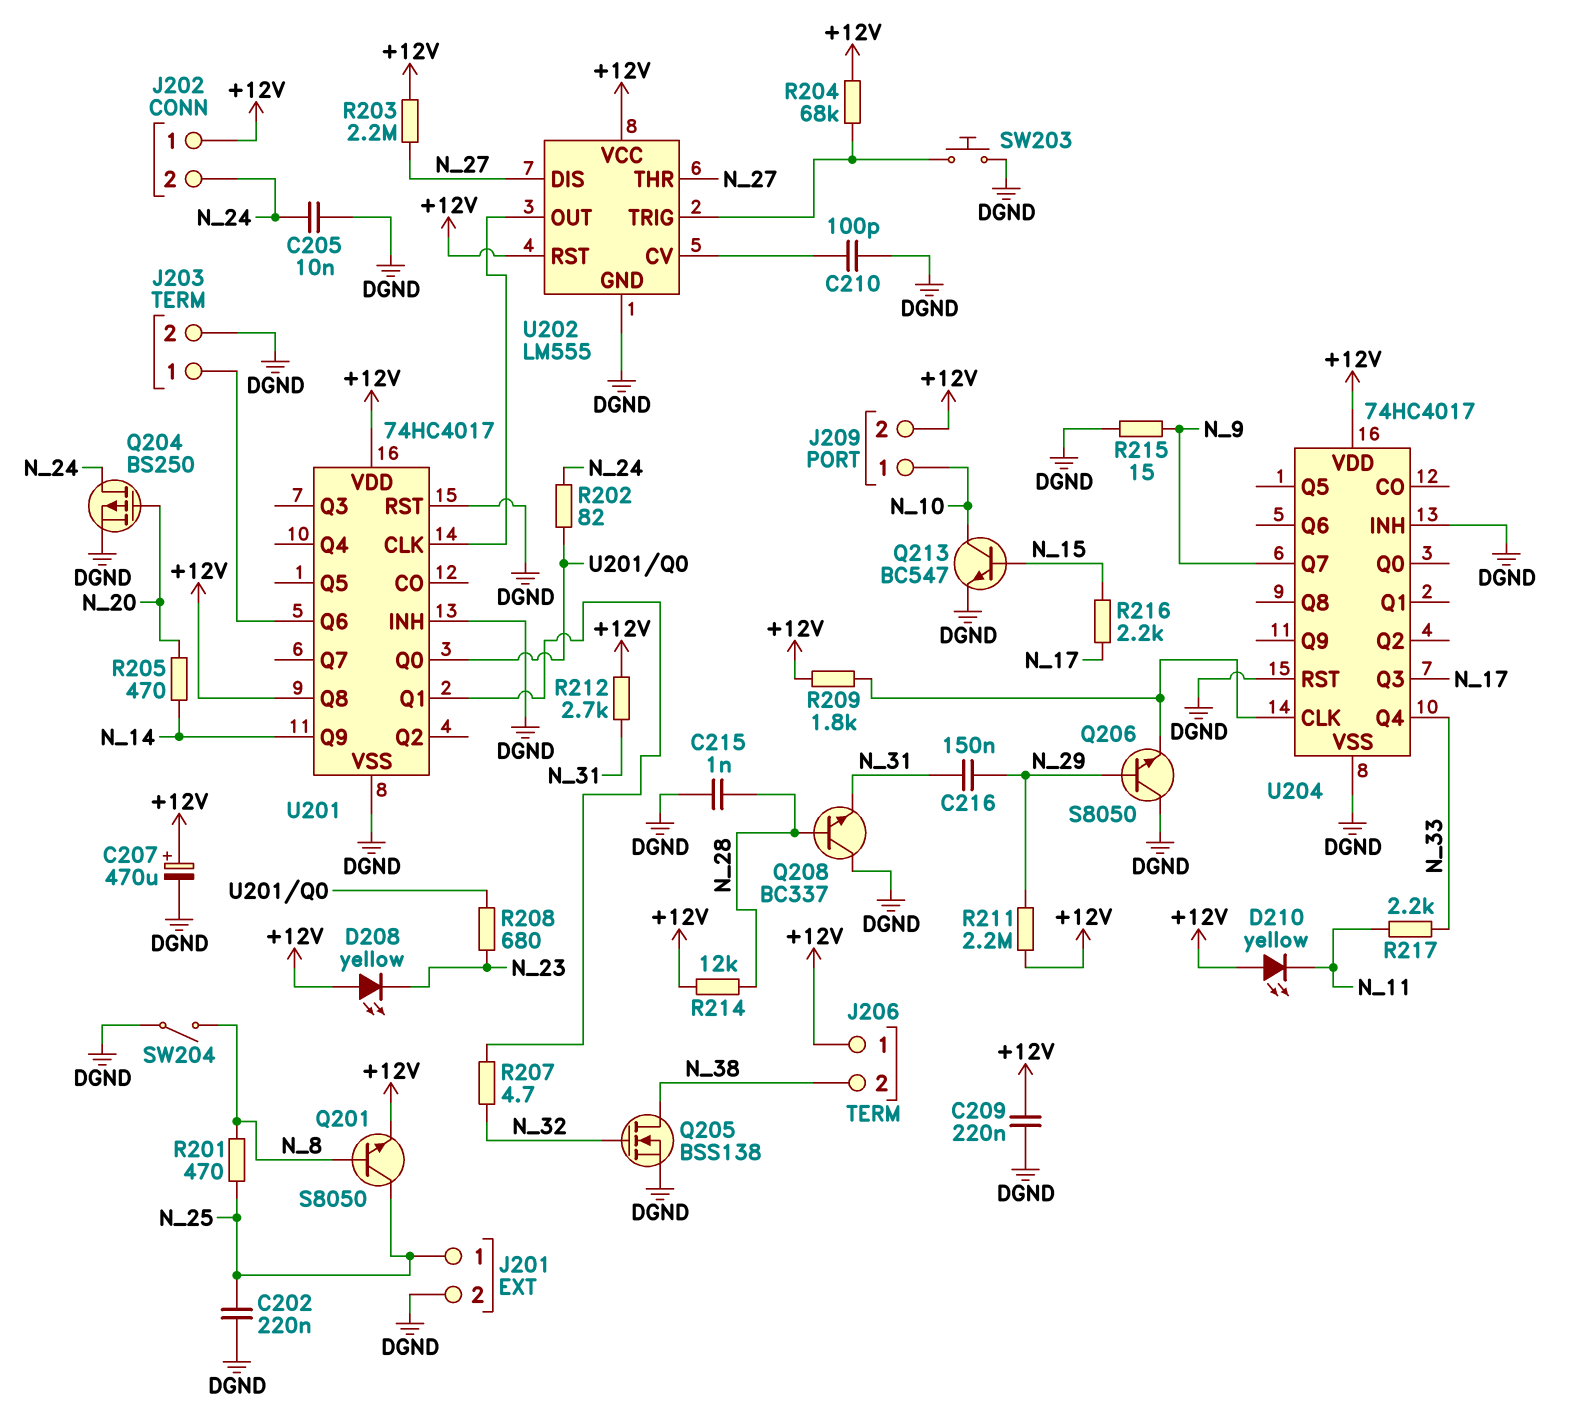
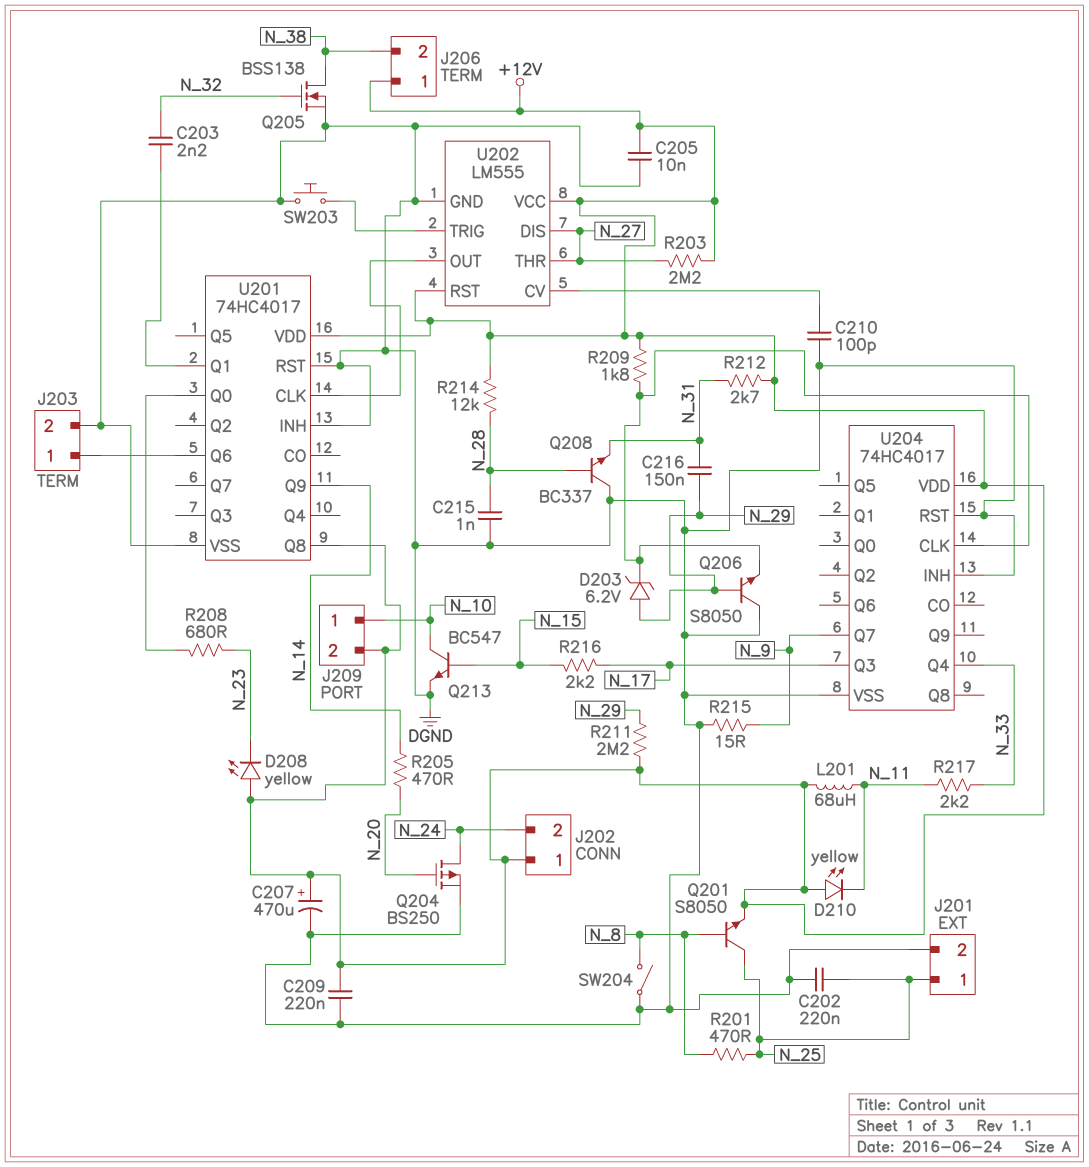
C203: none -> 2.2nF (N_32, U201/Q1)
C205: 10nF (DGND, N_24) -> 10nF (+12V, DGND)
D203: none -> zener 6.2V (A N_29, K U204/CLK)
L201: none -> 68uH (+12V, N_11)
R202: 82 (N_24, U201/Q0) -> none
R204: 68k (+12V, U202/TRIG) -> none
R207: 4.7 (N_32, U201/Q1) -> none

